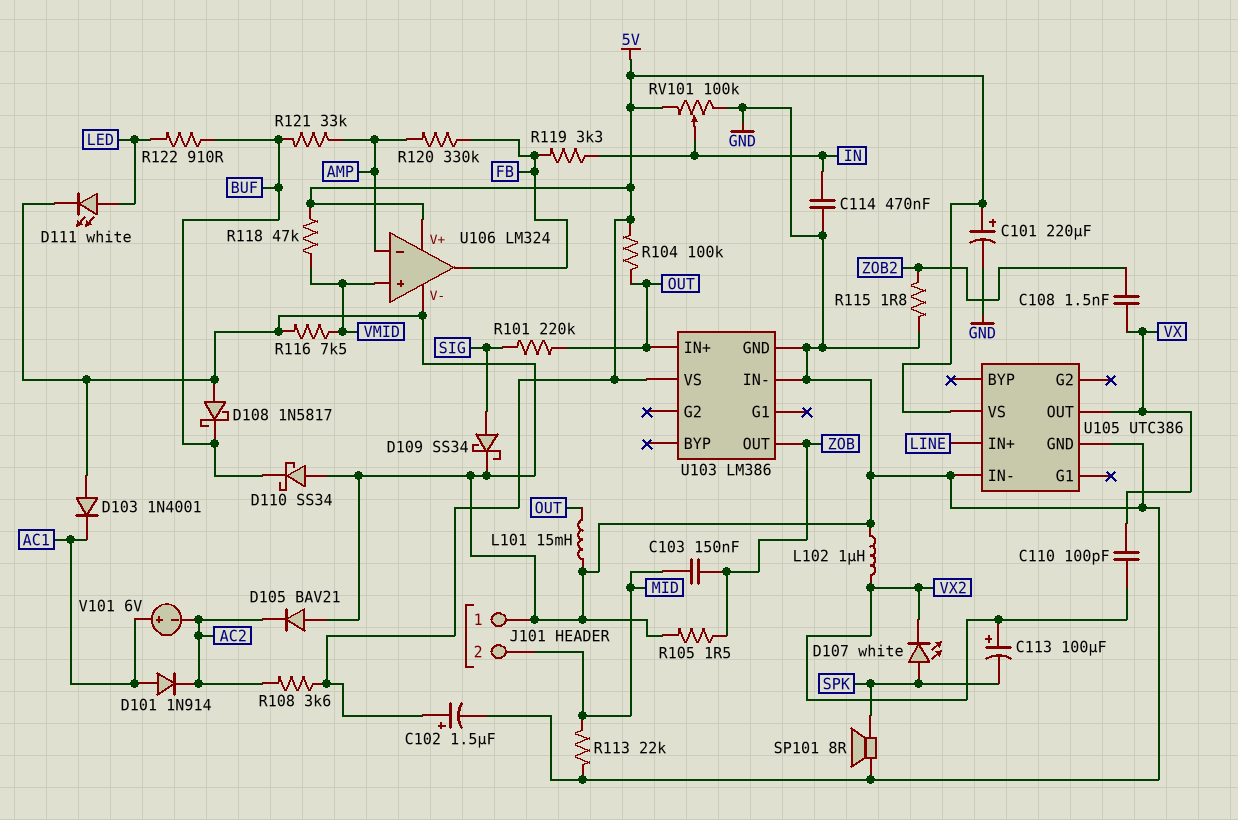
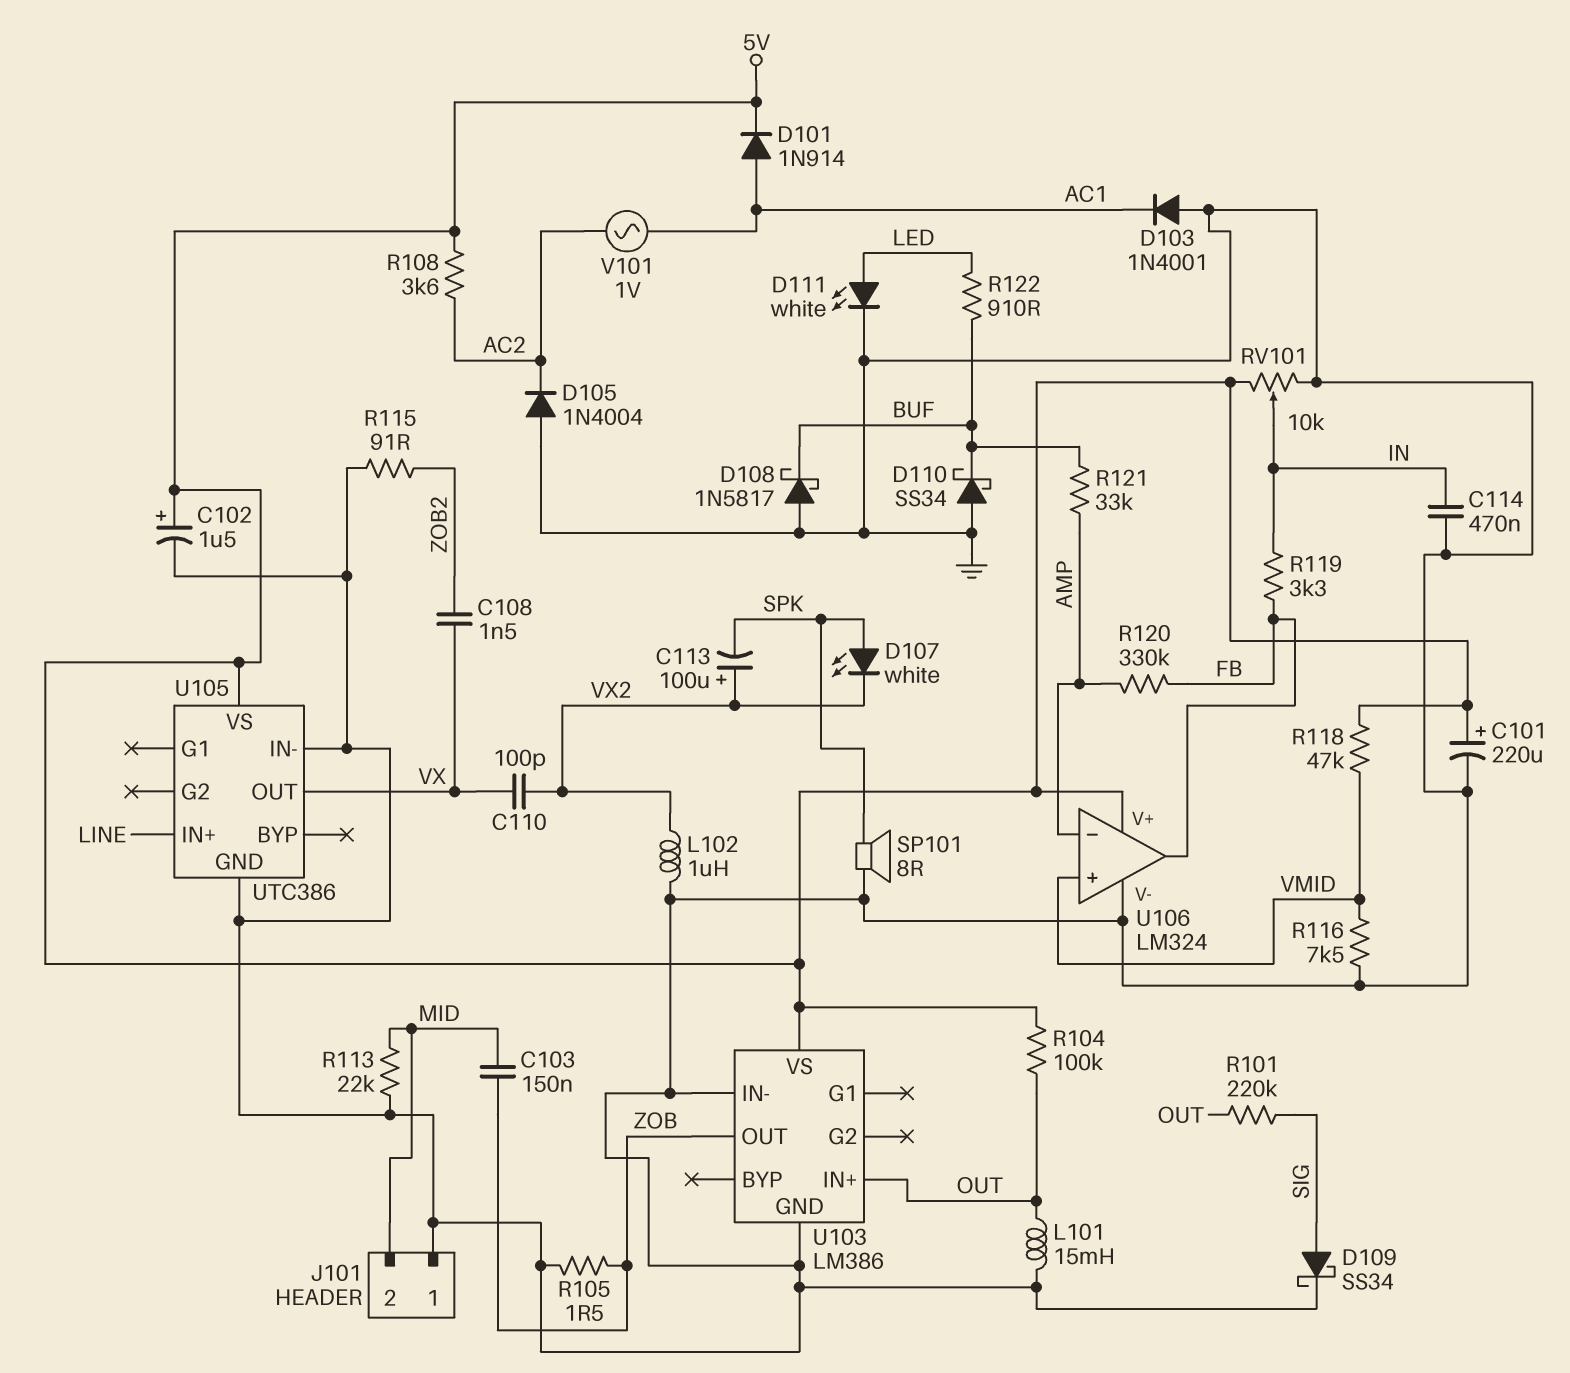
D101: diode 1N914 (A AC1, K AC2) -> diode 1N914 (A AC1, K 5V)
D105: diode BAV21 (A GND, K AC2) -> diode 1N4004 (A GND, K AC2)
R115: 1.8 (GND, ZOB2) -> 91 (GND, ZOB2)
RV101: 100k (5V, GND, wiper IN) -> 10k (5V, GND, wiper IN)
V101: 6V (plus AC1, minus AC2) -> AC 1V (AC1, AC2)

